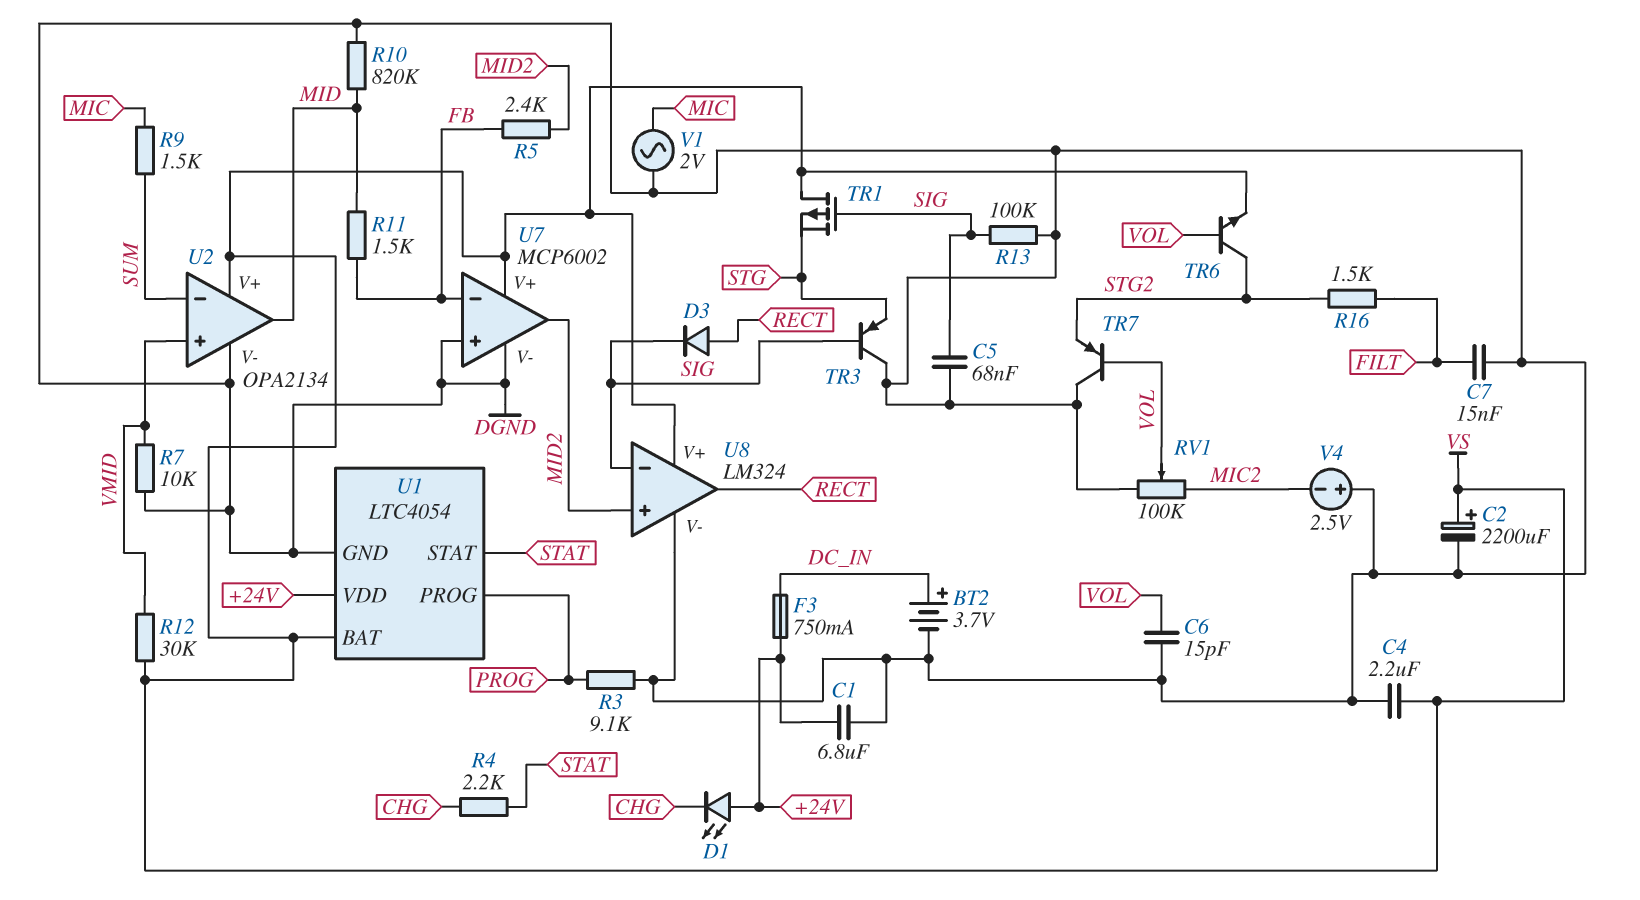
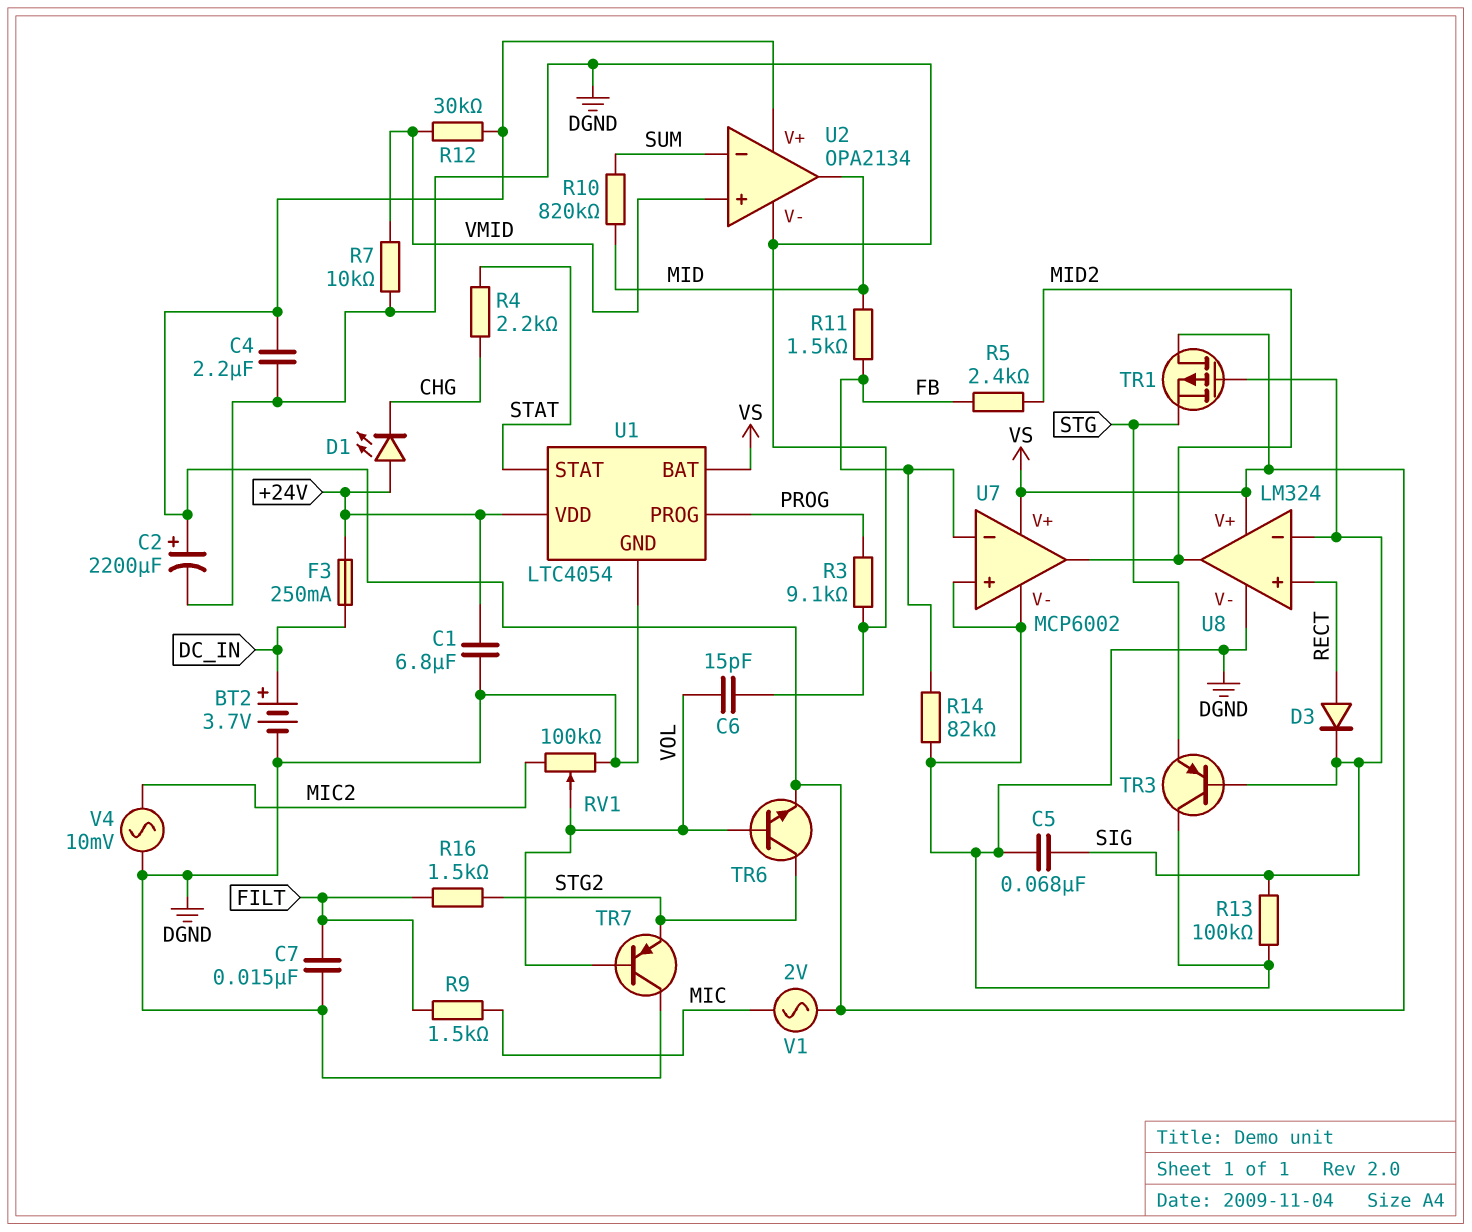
F3: 750mA (+24V, DC_IN) -> 250mA (+24V, DC_IN)
R9: 1.5k (MIC, SUM) -> 1.5k (FILT, MIC)
R10: 820k (DGND, MID) -> 820k (MID, SUM)
R14: none -> 82k (DGND, FB)
U8 pin in+: MID2 -> RECT
U8 pin out: RECT -> MID2
V1: AC 2V (DGND, MIC) -> AC 2V (MIC, VS)
V4: 2.5V (plus DGND, minus MIC2) -> AC 10mV (DGND, MIC2)

